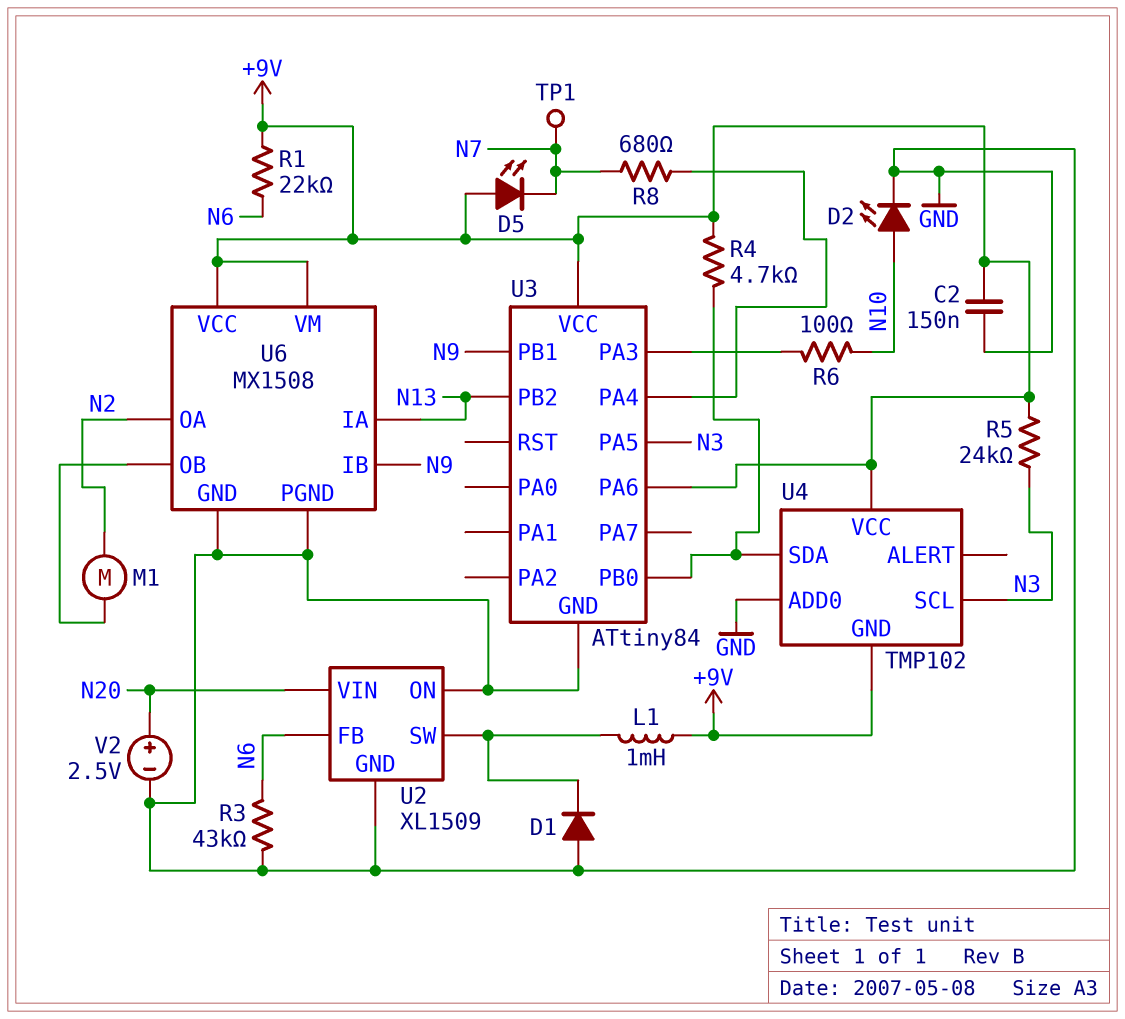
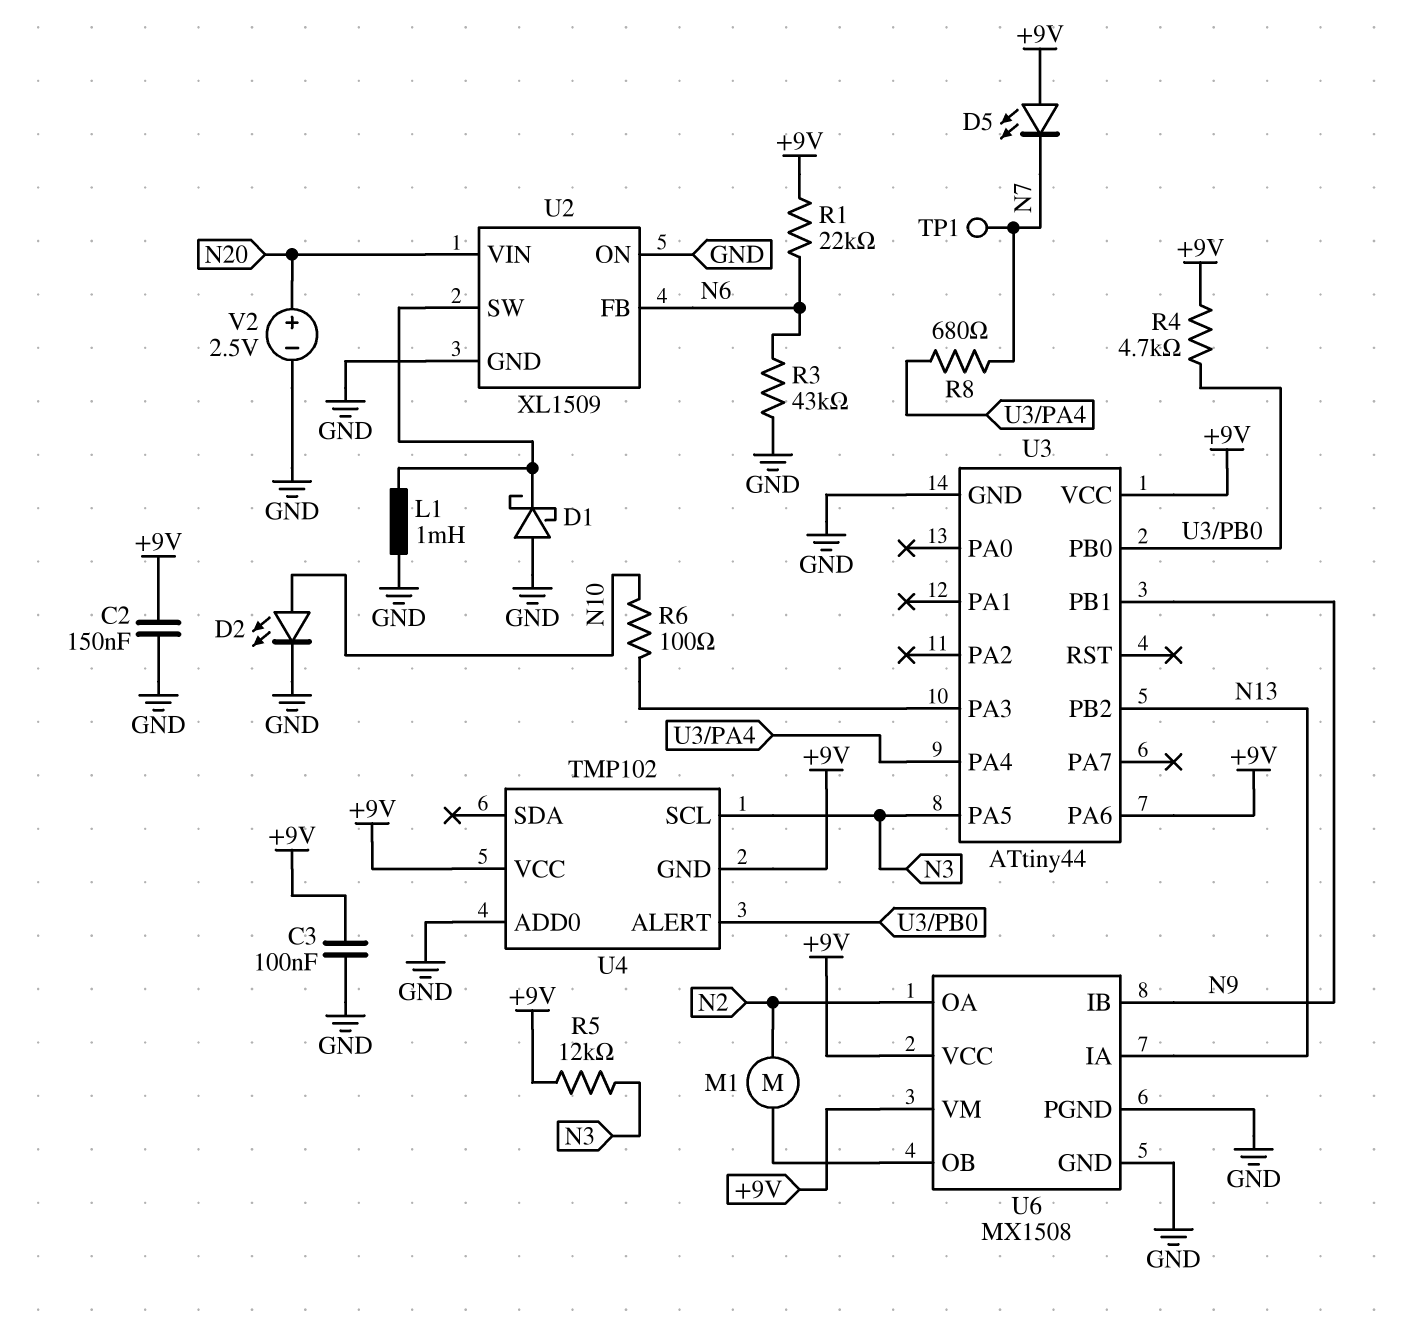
C3: none -> 100nF (+9V, GND)
D1: diode (A GND, K U2/SW) -> schottky (A GND, K U2/SW)
L1: 1mH (+9V, U2/SW) -> 1mH (GND, U2/SW)
R5: 24k (+9V, N3) -> 12k (+9V, N3)
U3: ATtiny84 -> ATtiny44
U4 pin ALERT: none -> U3/PB0
U4 pin SDA: U3/PB0 -> none

